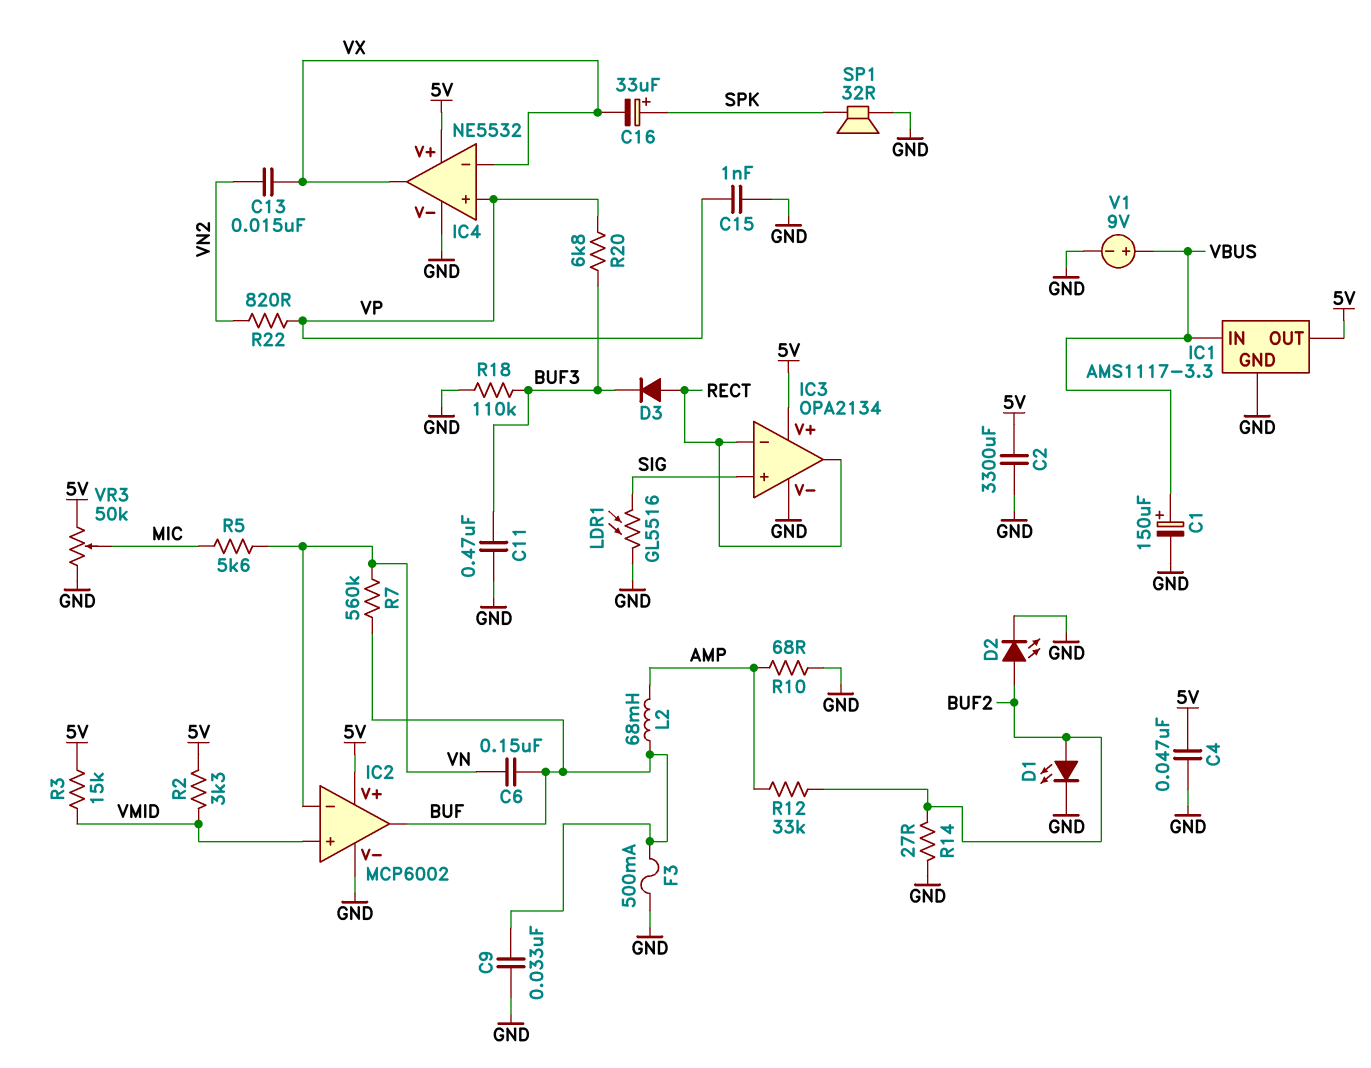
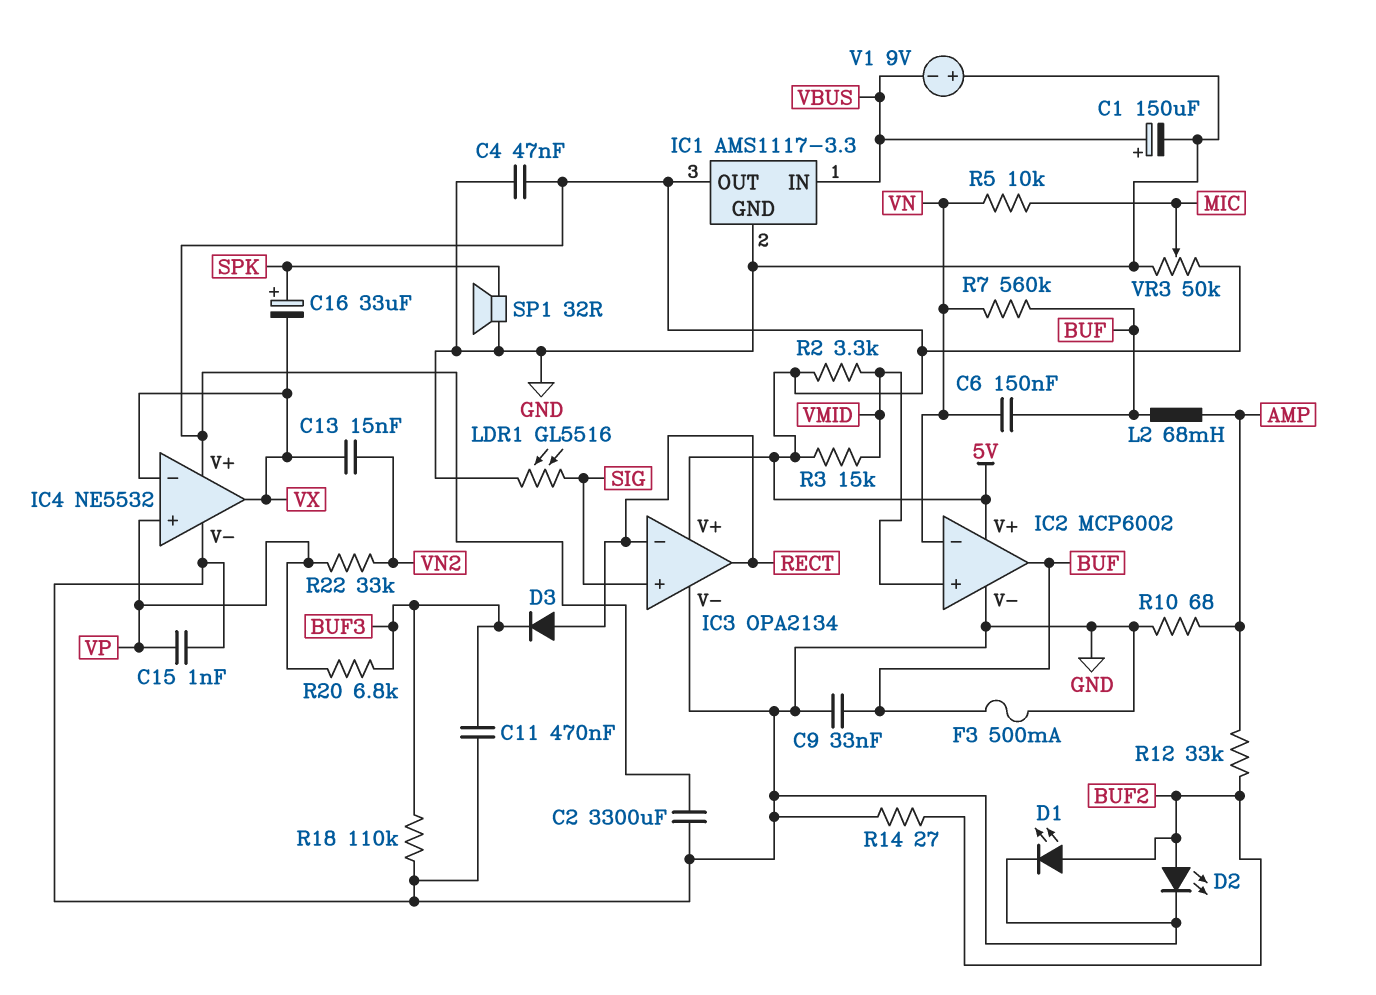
R5: 5.6k (MIC, VN) -> 10k (MIC, VN)
R22: 820 (VN2, VP) -> 33k (VN2, VP)
V1: 9V (plus VBUS, minus GND) -> 9V (plus GND, minus VBUS)

